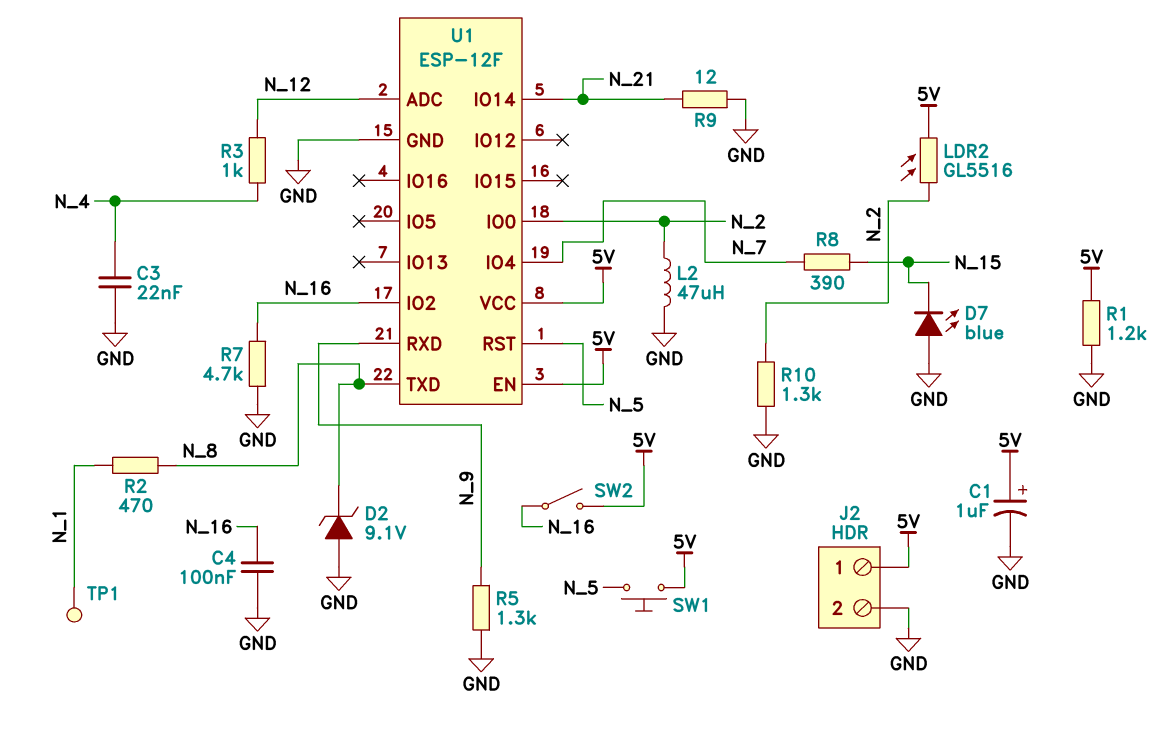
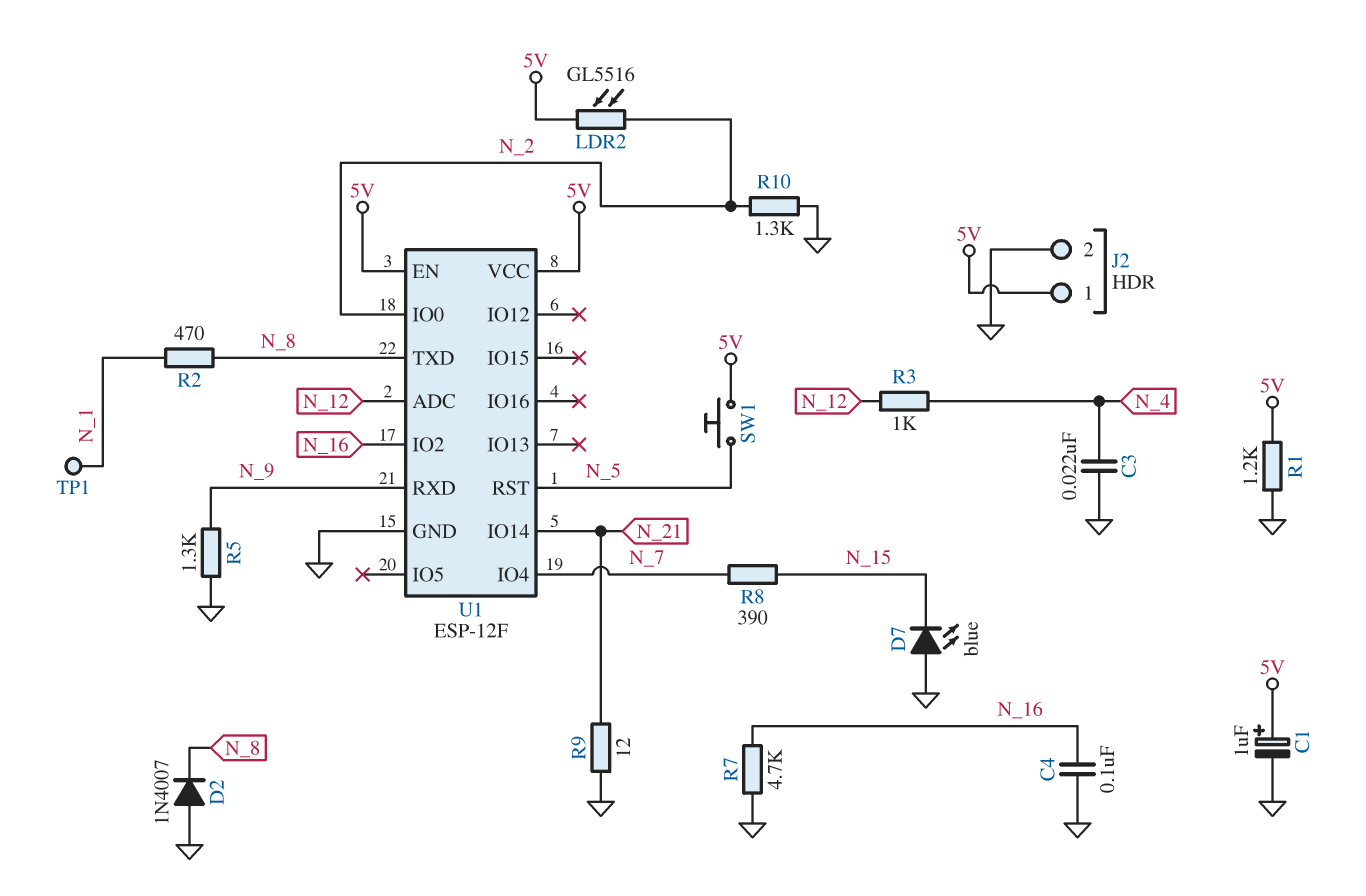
D2: zener 9.1V (A GND, K N_8) -> diode 1N4007 (A GND, K N_8)
L2: 47uH (GND, N_2) -> none
SW2: switch (5V, N_16) -> none

